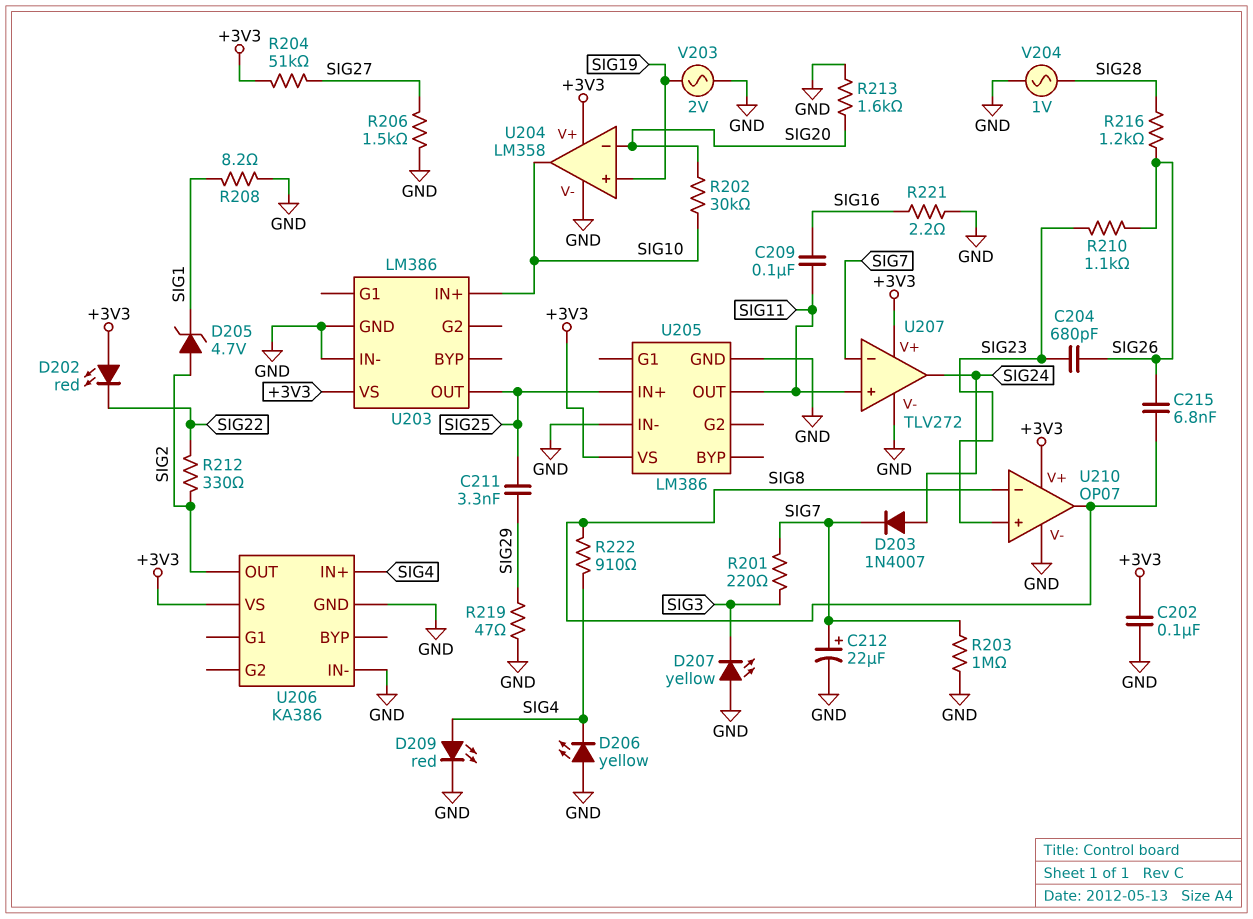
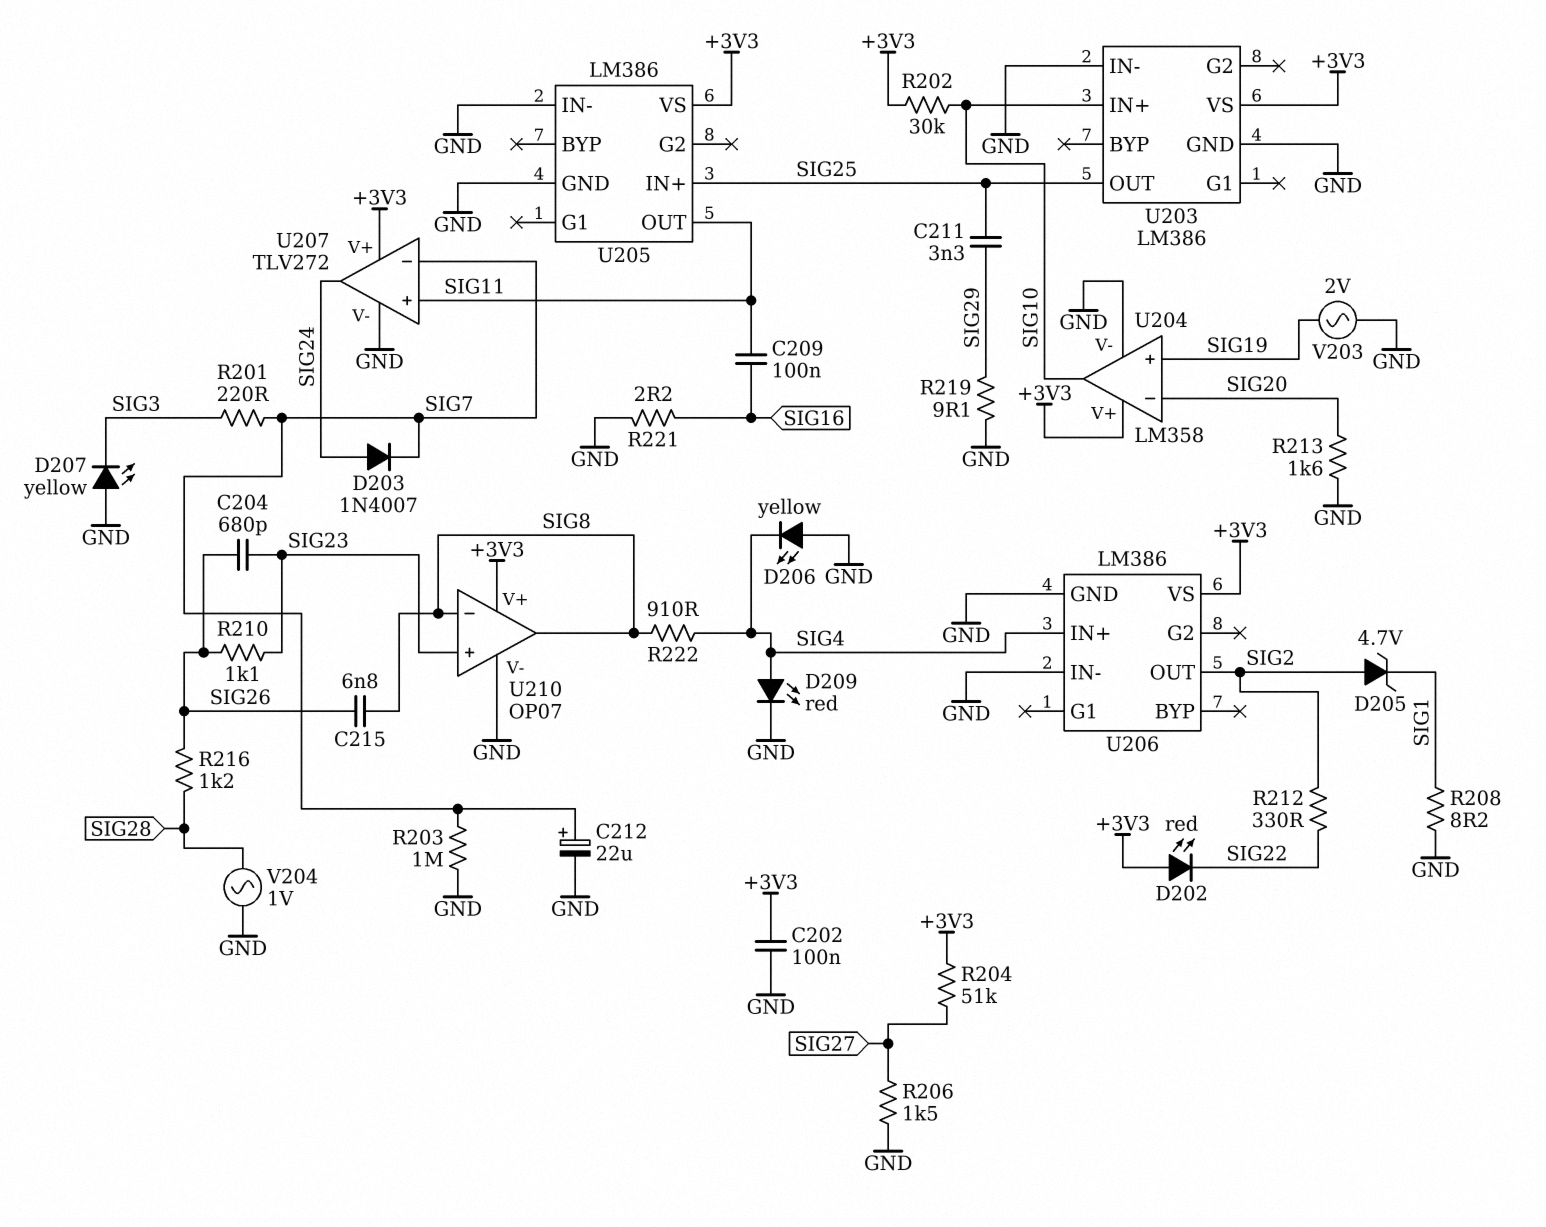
R202: 30k (SIG10, SIG20) -> 30k (+3V3, SIG10)
R219: 47 (GND, SIG29) -> 9.1 (GND, SIG29)
U206: KA386 -> LM386

